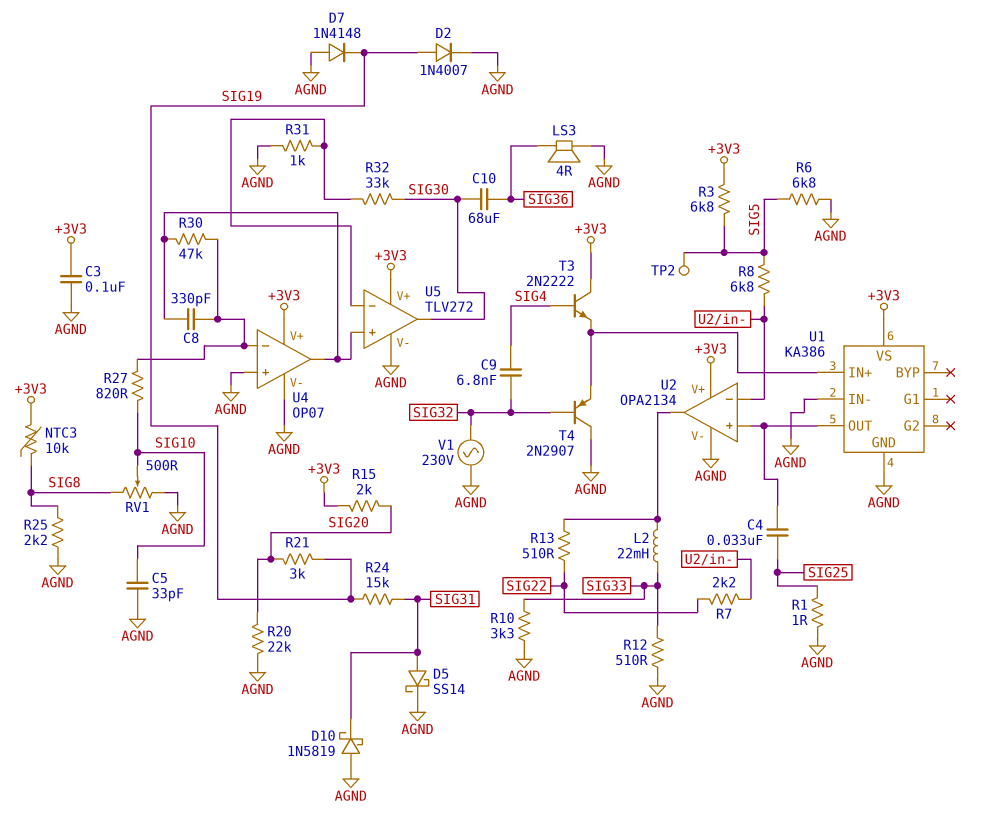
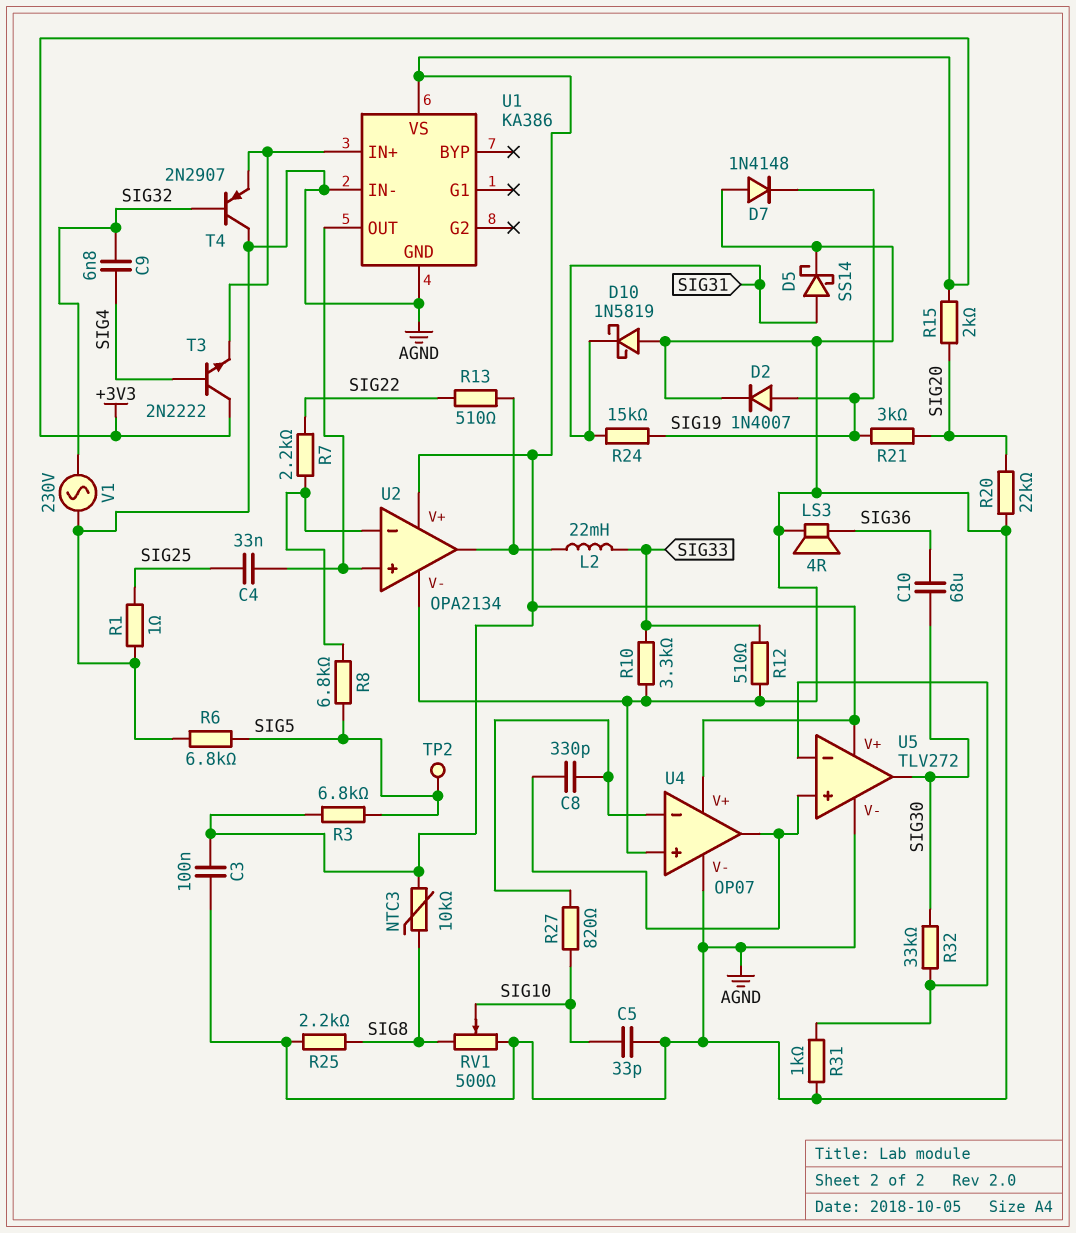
R30: 47k (U4/in-, U4/out) -> none

